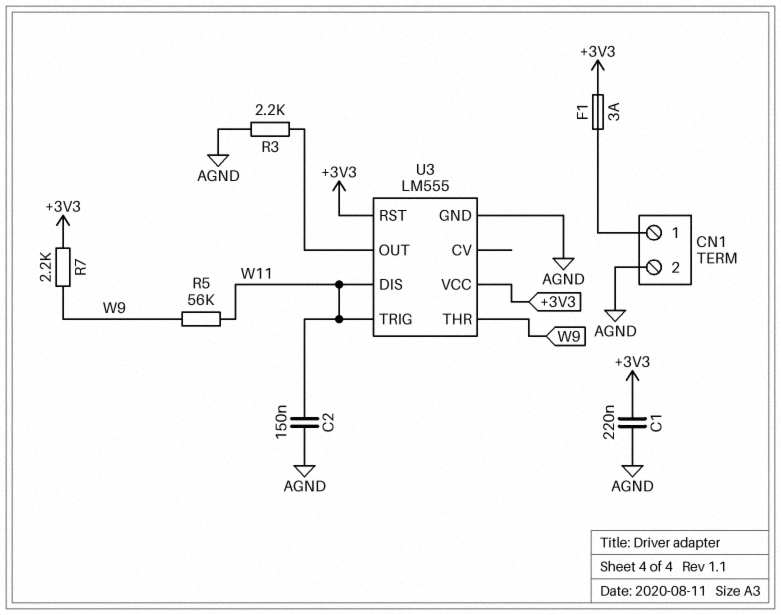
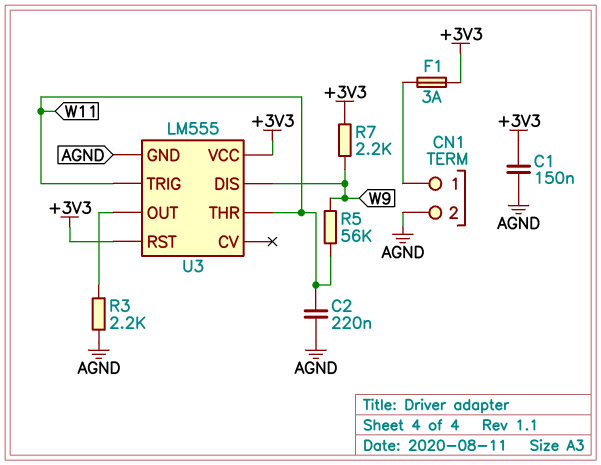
C1: 220nF (+3V3, AGND) -> 150nF (+3V3, AGND)
C2: 150nF (AGND, W11) -> 220nF (AGND, W11)
U3 pin DIS: W11 -> W9
U3 pin THR: W9 -> W11

